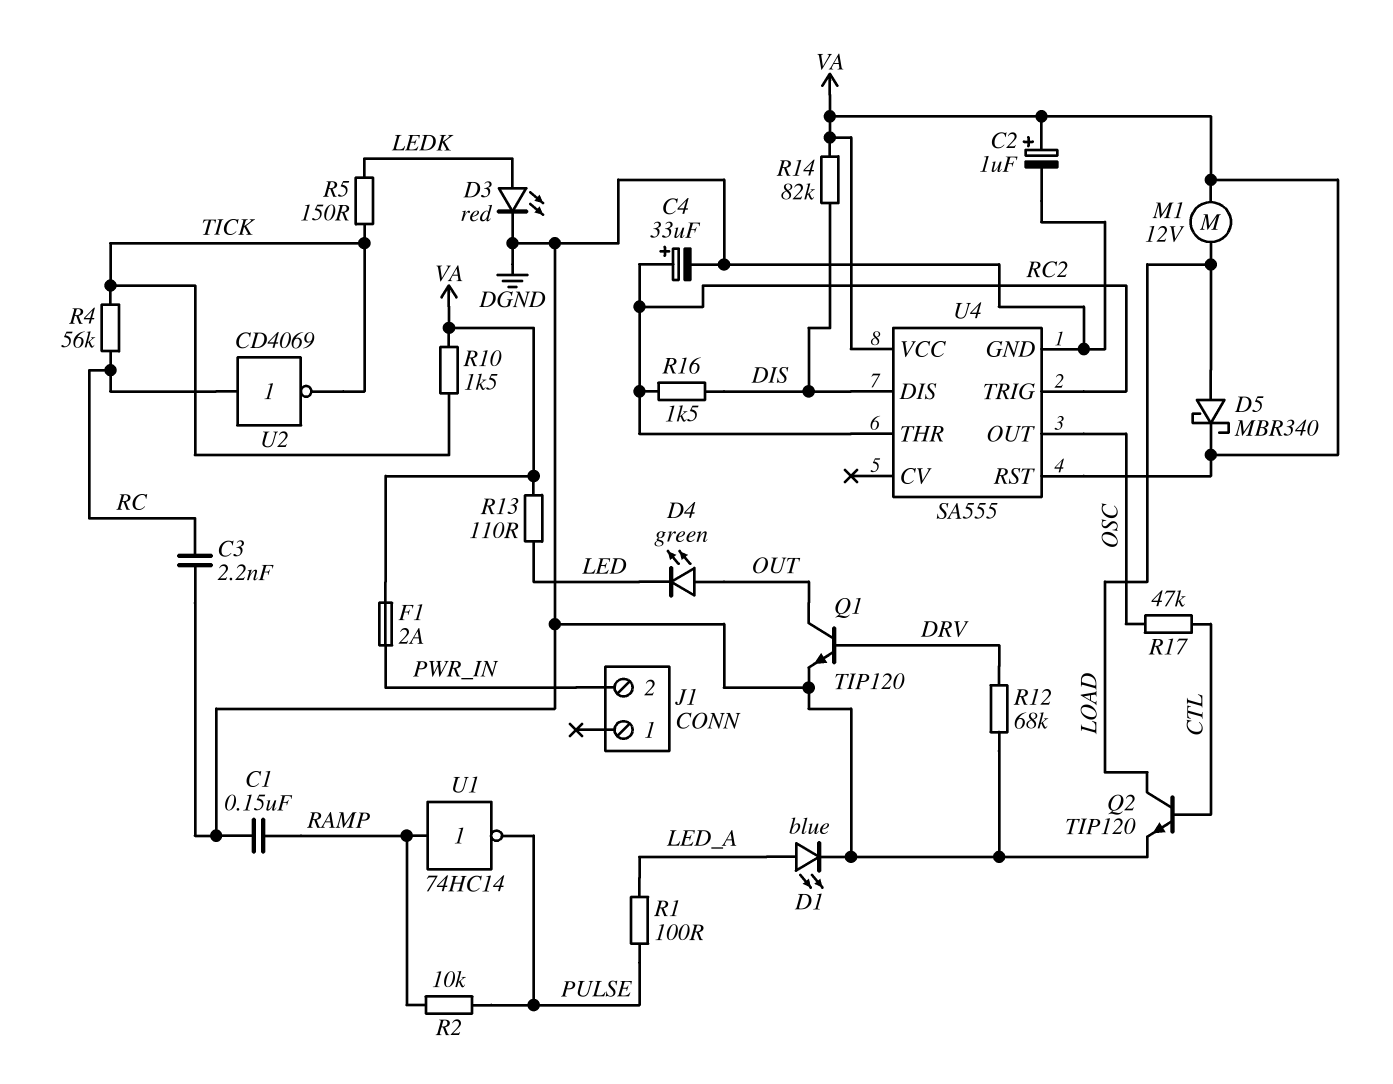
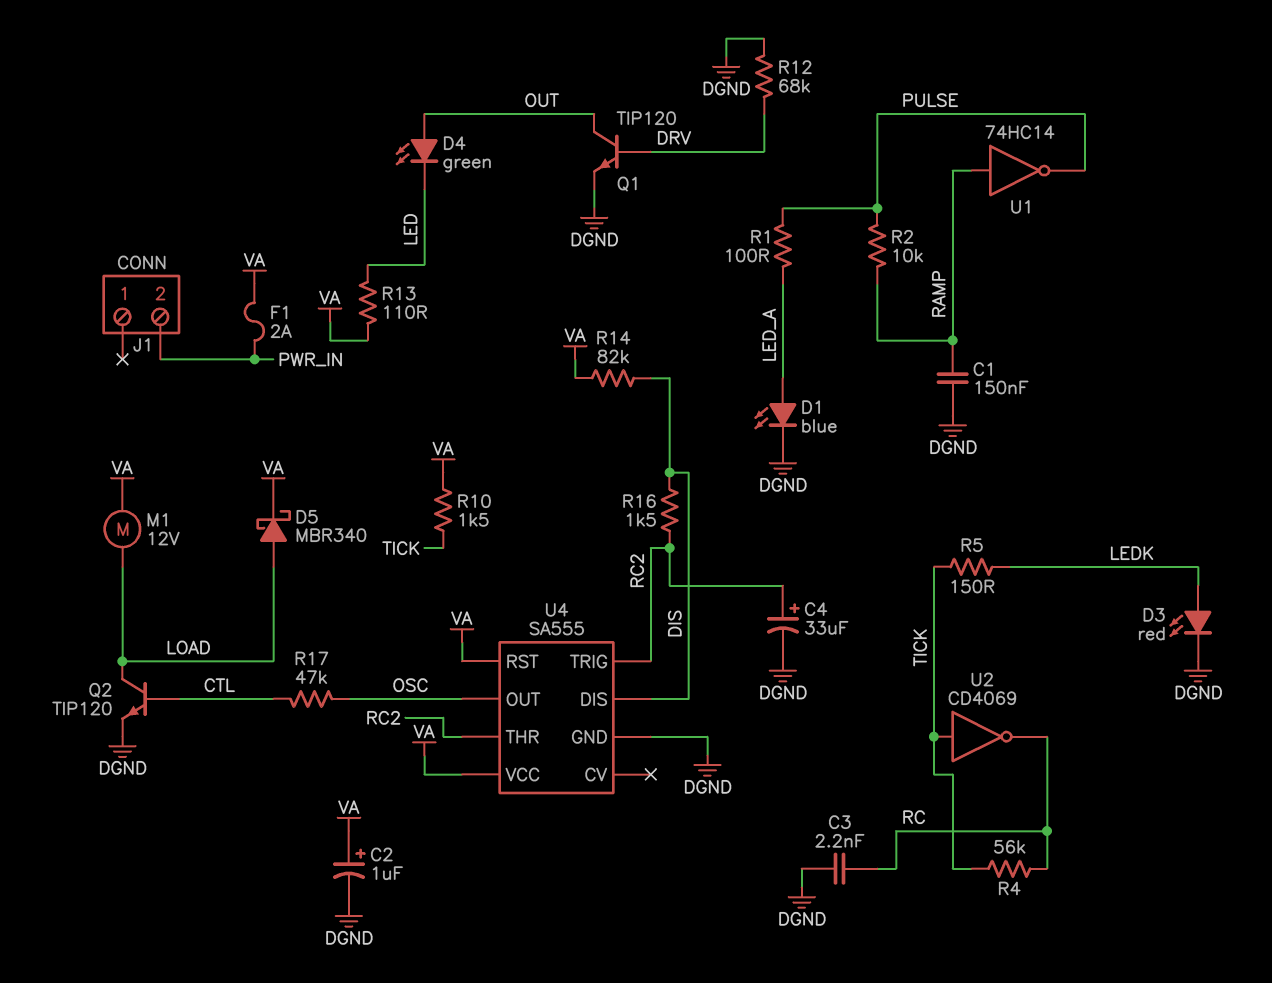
U2: NOT CD4069 (in RC, out TICK) -> NOT CD4069 (in TICK, out RC)

